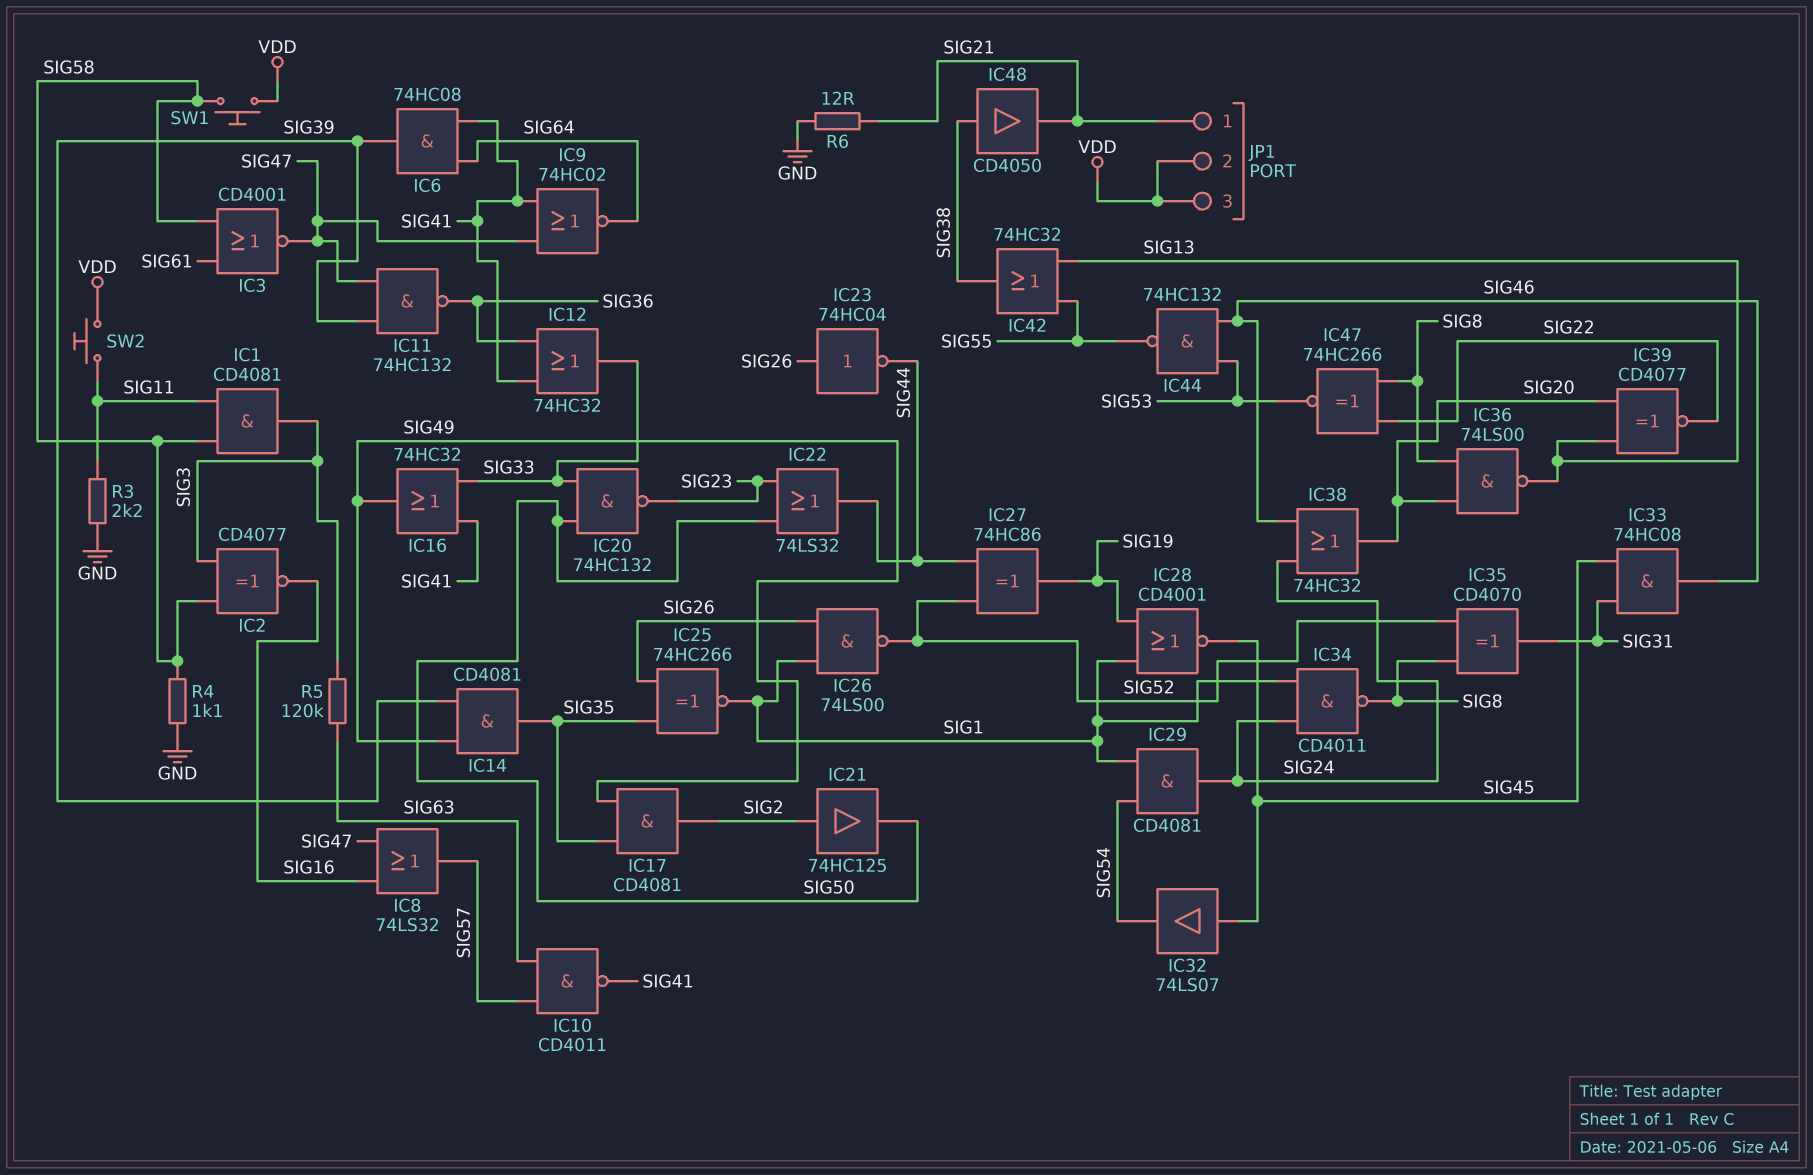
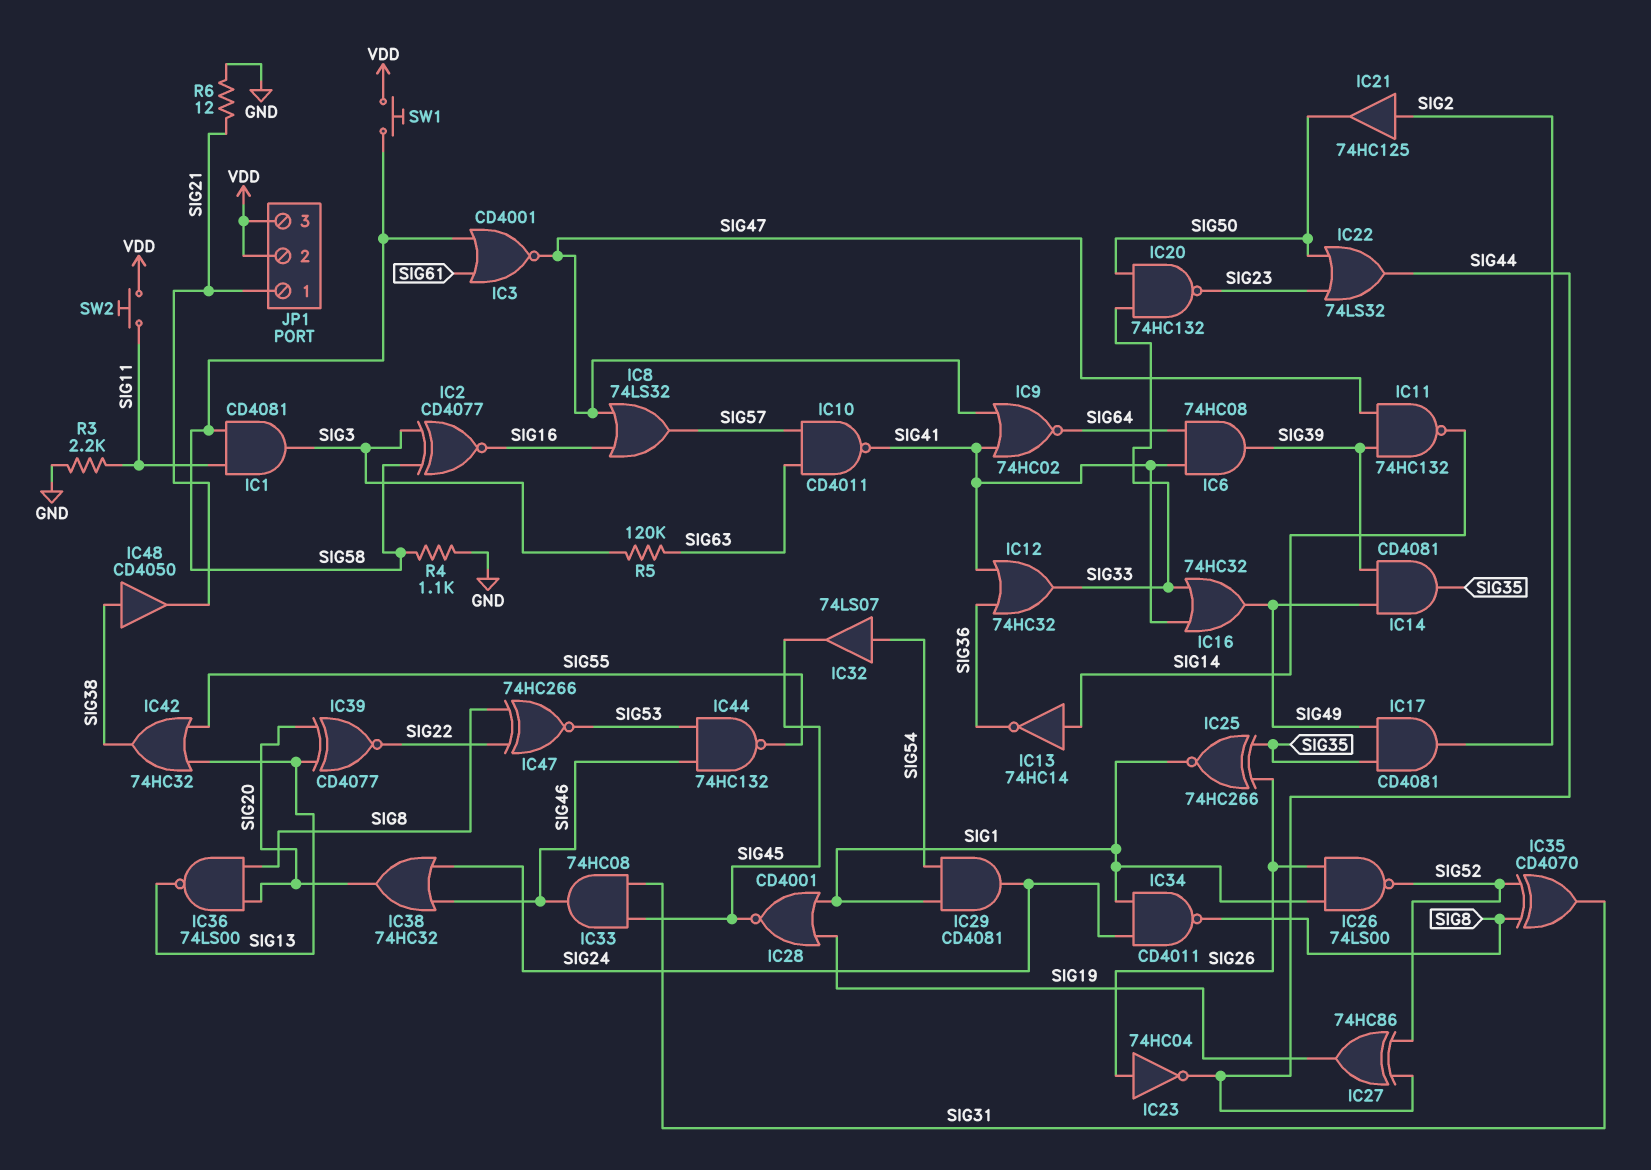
IC11: NAND 74HC132 (in SIG39, in SIG47, out SIG36) -> NAND 74HC132 (in SIG39, in SIG47, out SIG14)
IC13: none -> NOT 74HC14 (in SIG14, out SIG36)
IC32: buffer 74LS07 (in SIG45, out SIG54) -> buffer 74LS07 (in SIG54, out SIG45)

